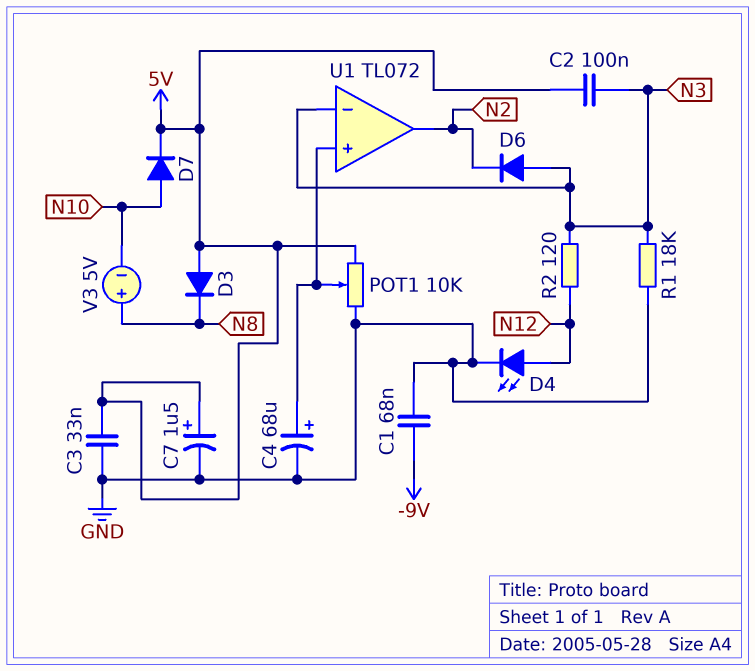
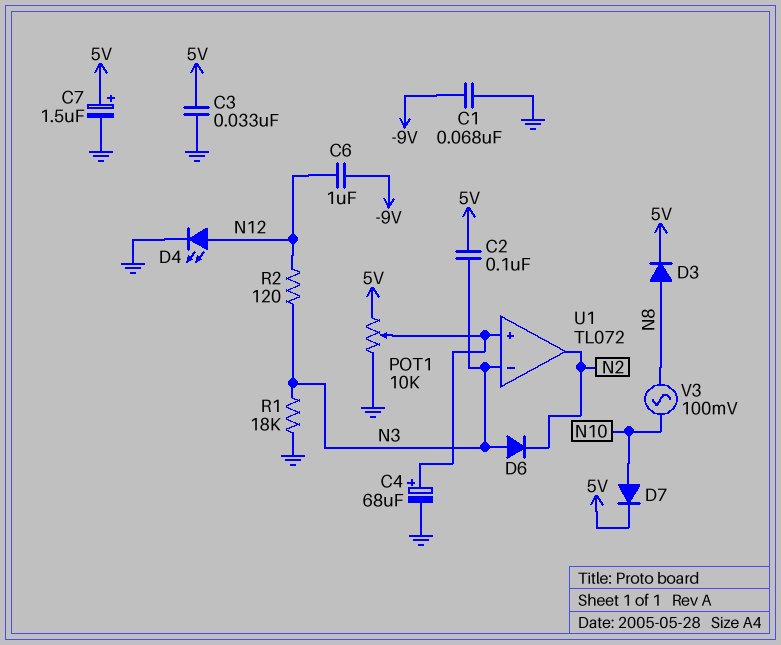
C6: none -> 1uF (-9V, N12)
D3: diode (A 5V, K N8) -> diode (A N8, K 5V)
V3: 5V (plus N8, minus N10) -> AC 100mV (N8, N10)

